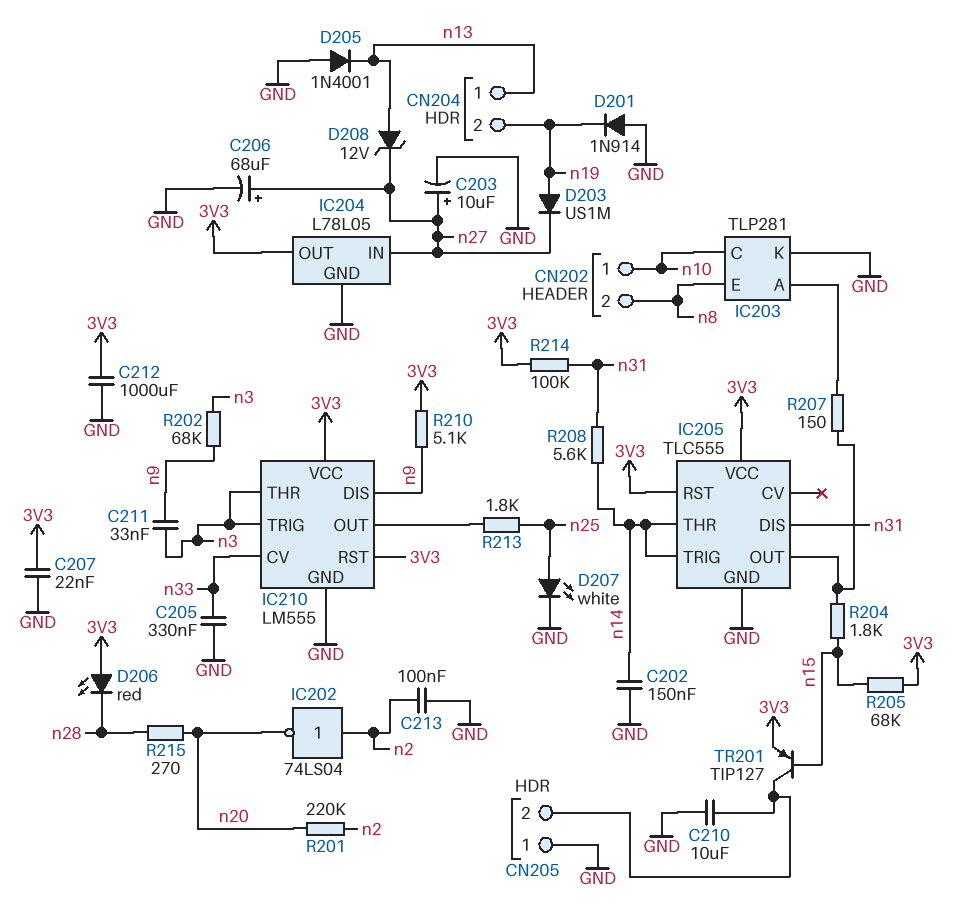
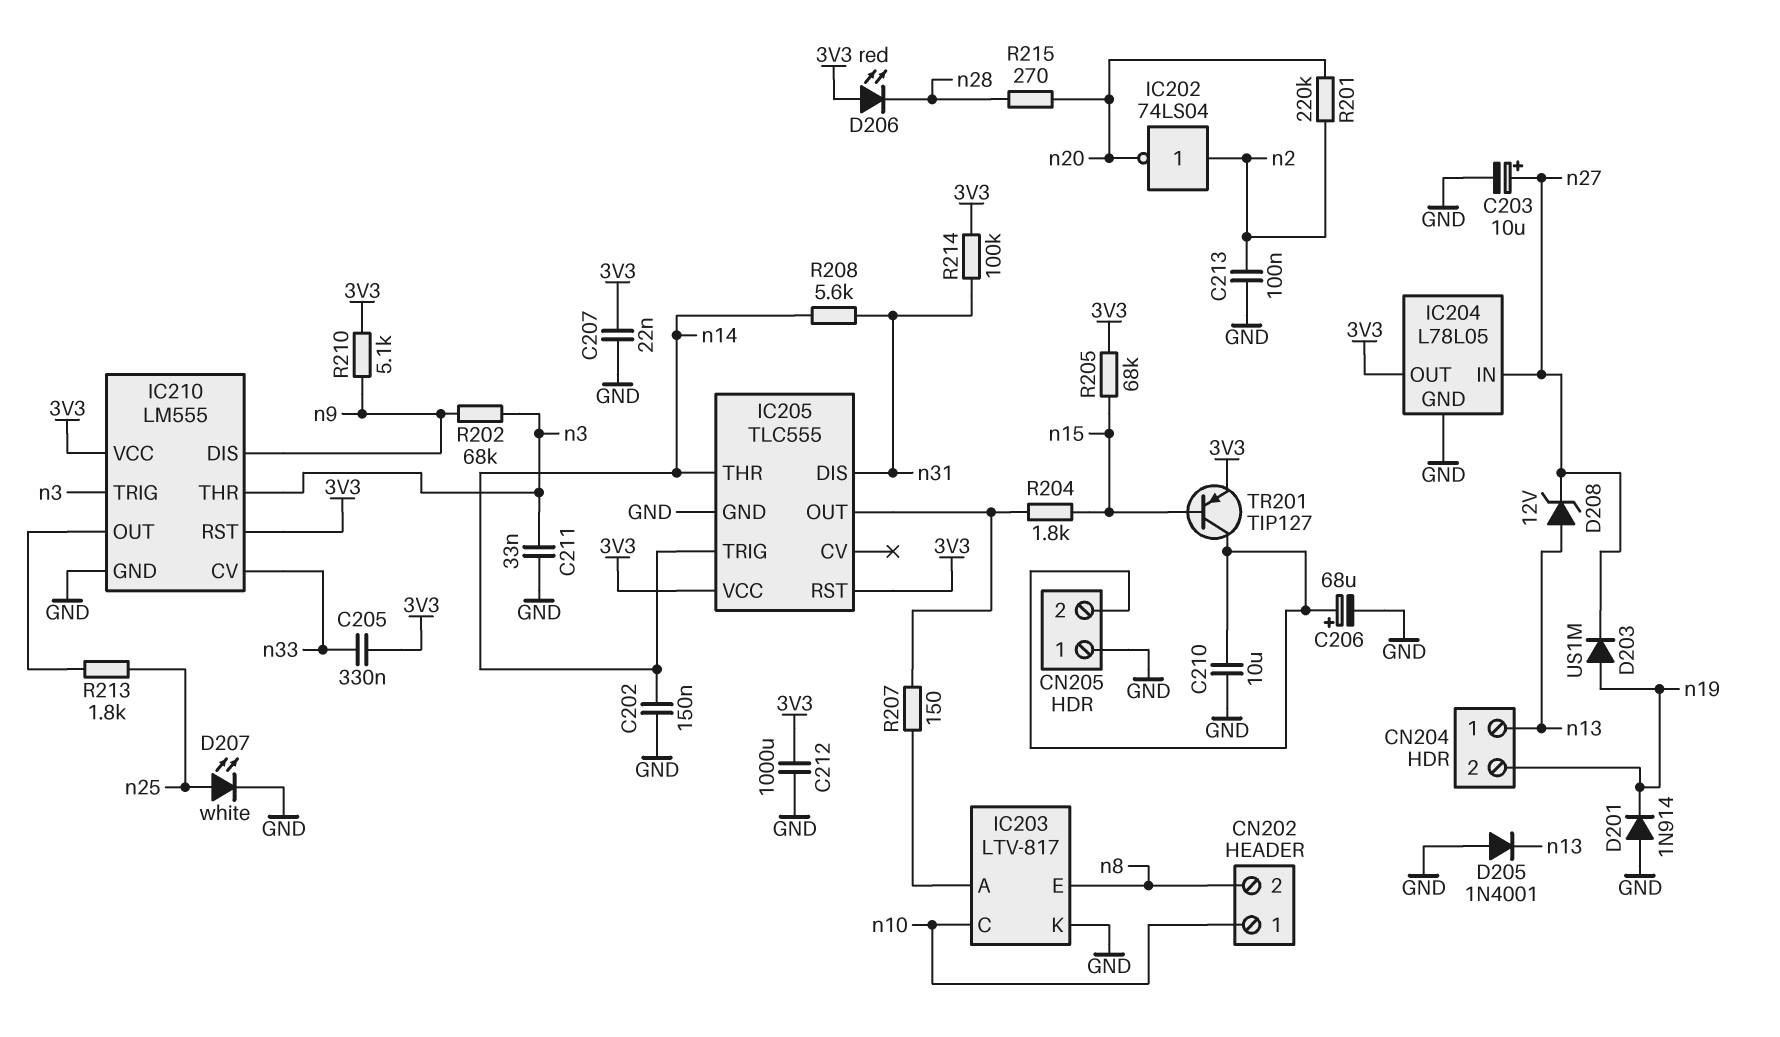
C205: 330nF (GND, n33) -> 330nF (3V3, n33)
C206: 68uF (plus n27, minus GND) -> 68uF (plus CN205/2, minus GND)
C211: 33nF (n3, n9) -> 33nF (GND, n3)
IC203: TLP281 -> LTV-817

